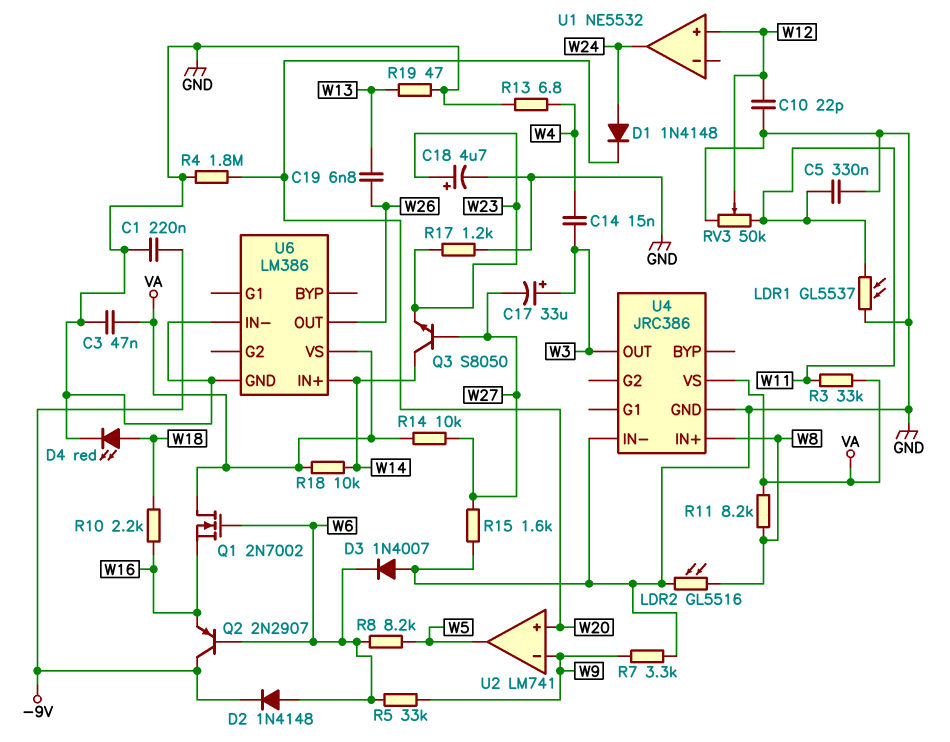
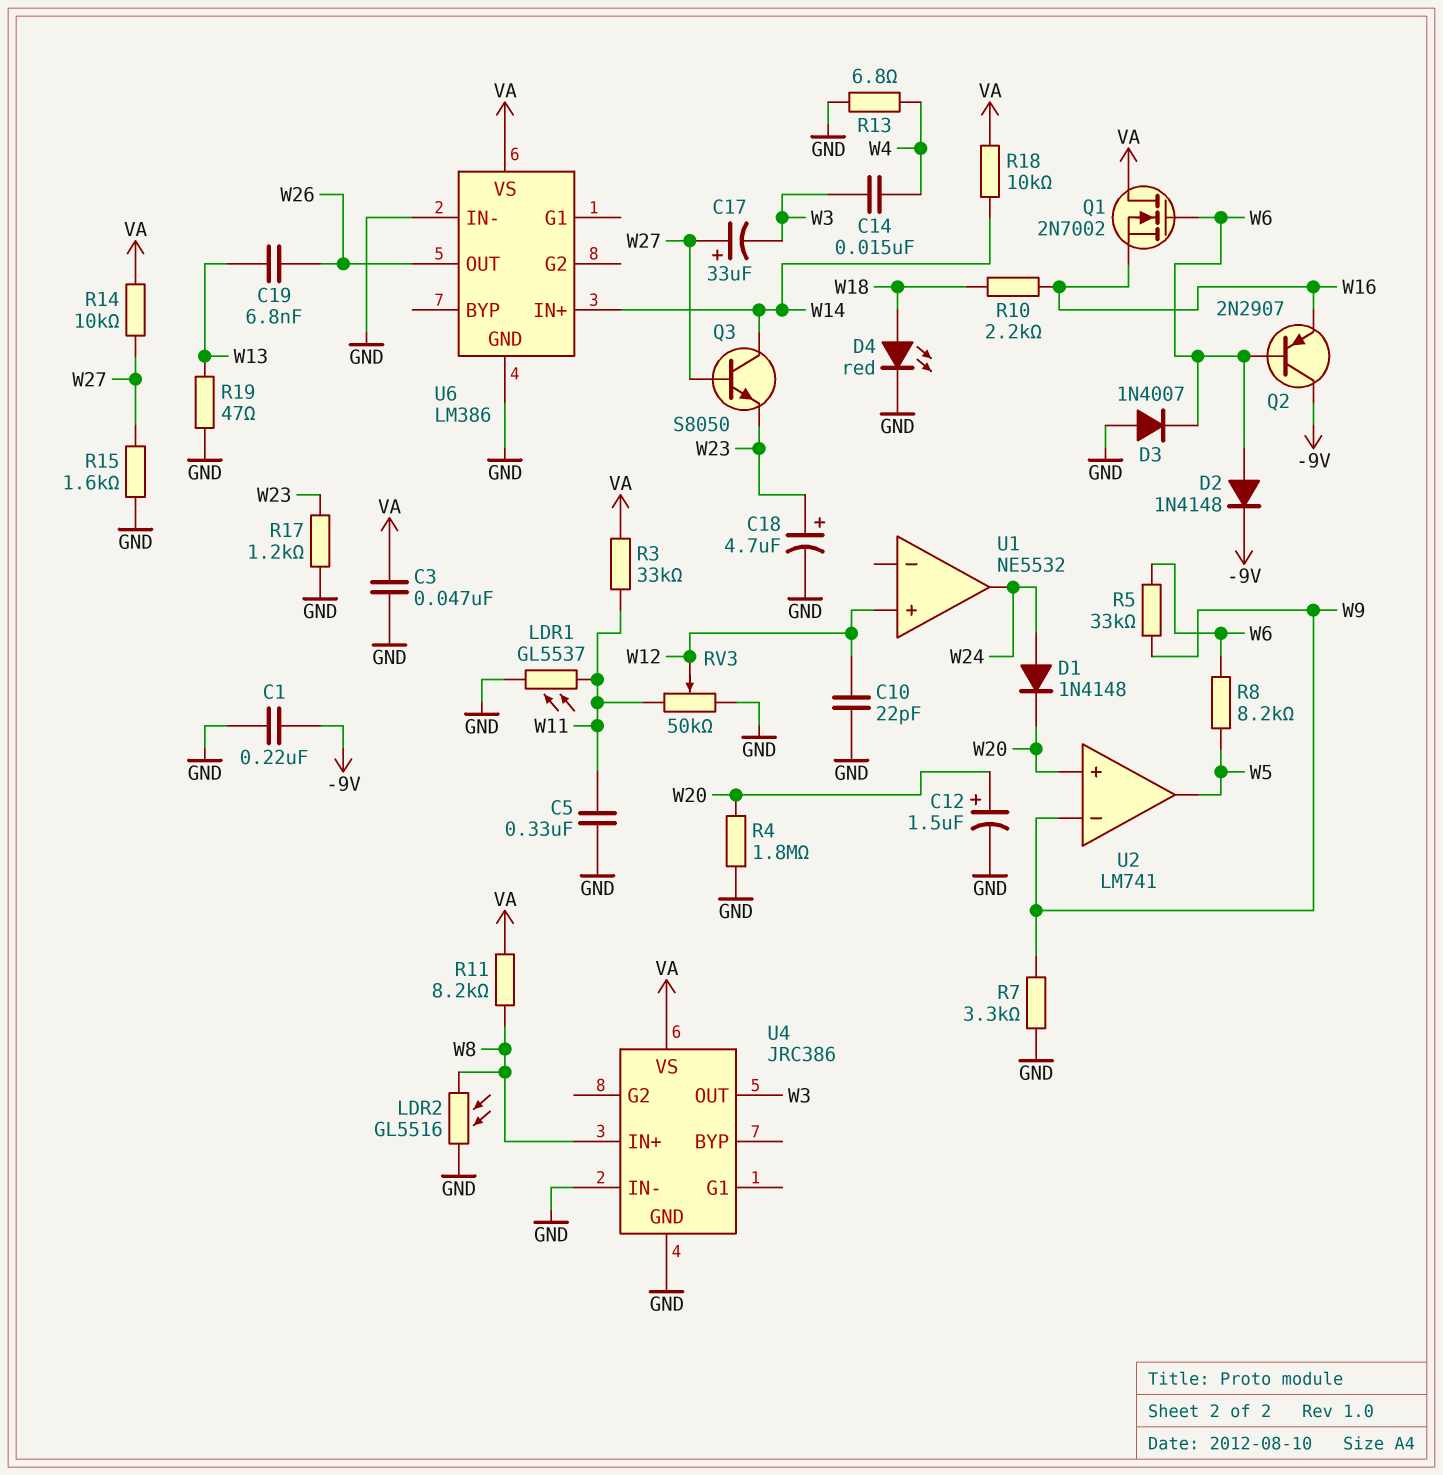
C12: none -> 1.5uF (plus W20, minus GND)
C17: 33uF (plus W3, minus W27) -> 33uF (plus W27, minus W3)

